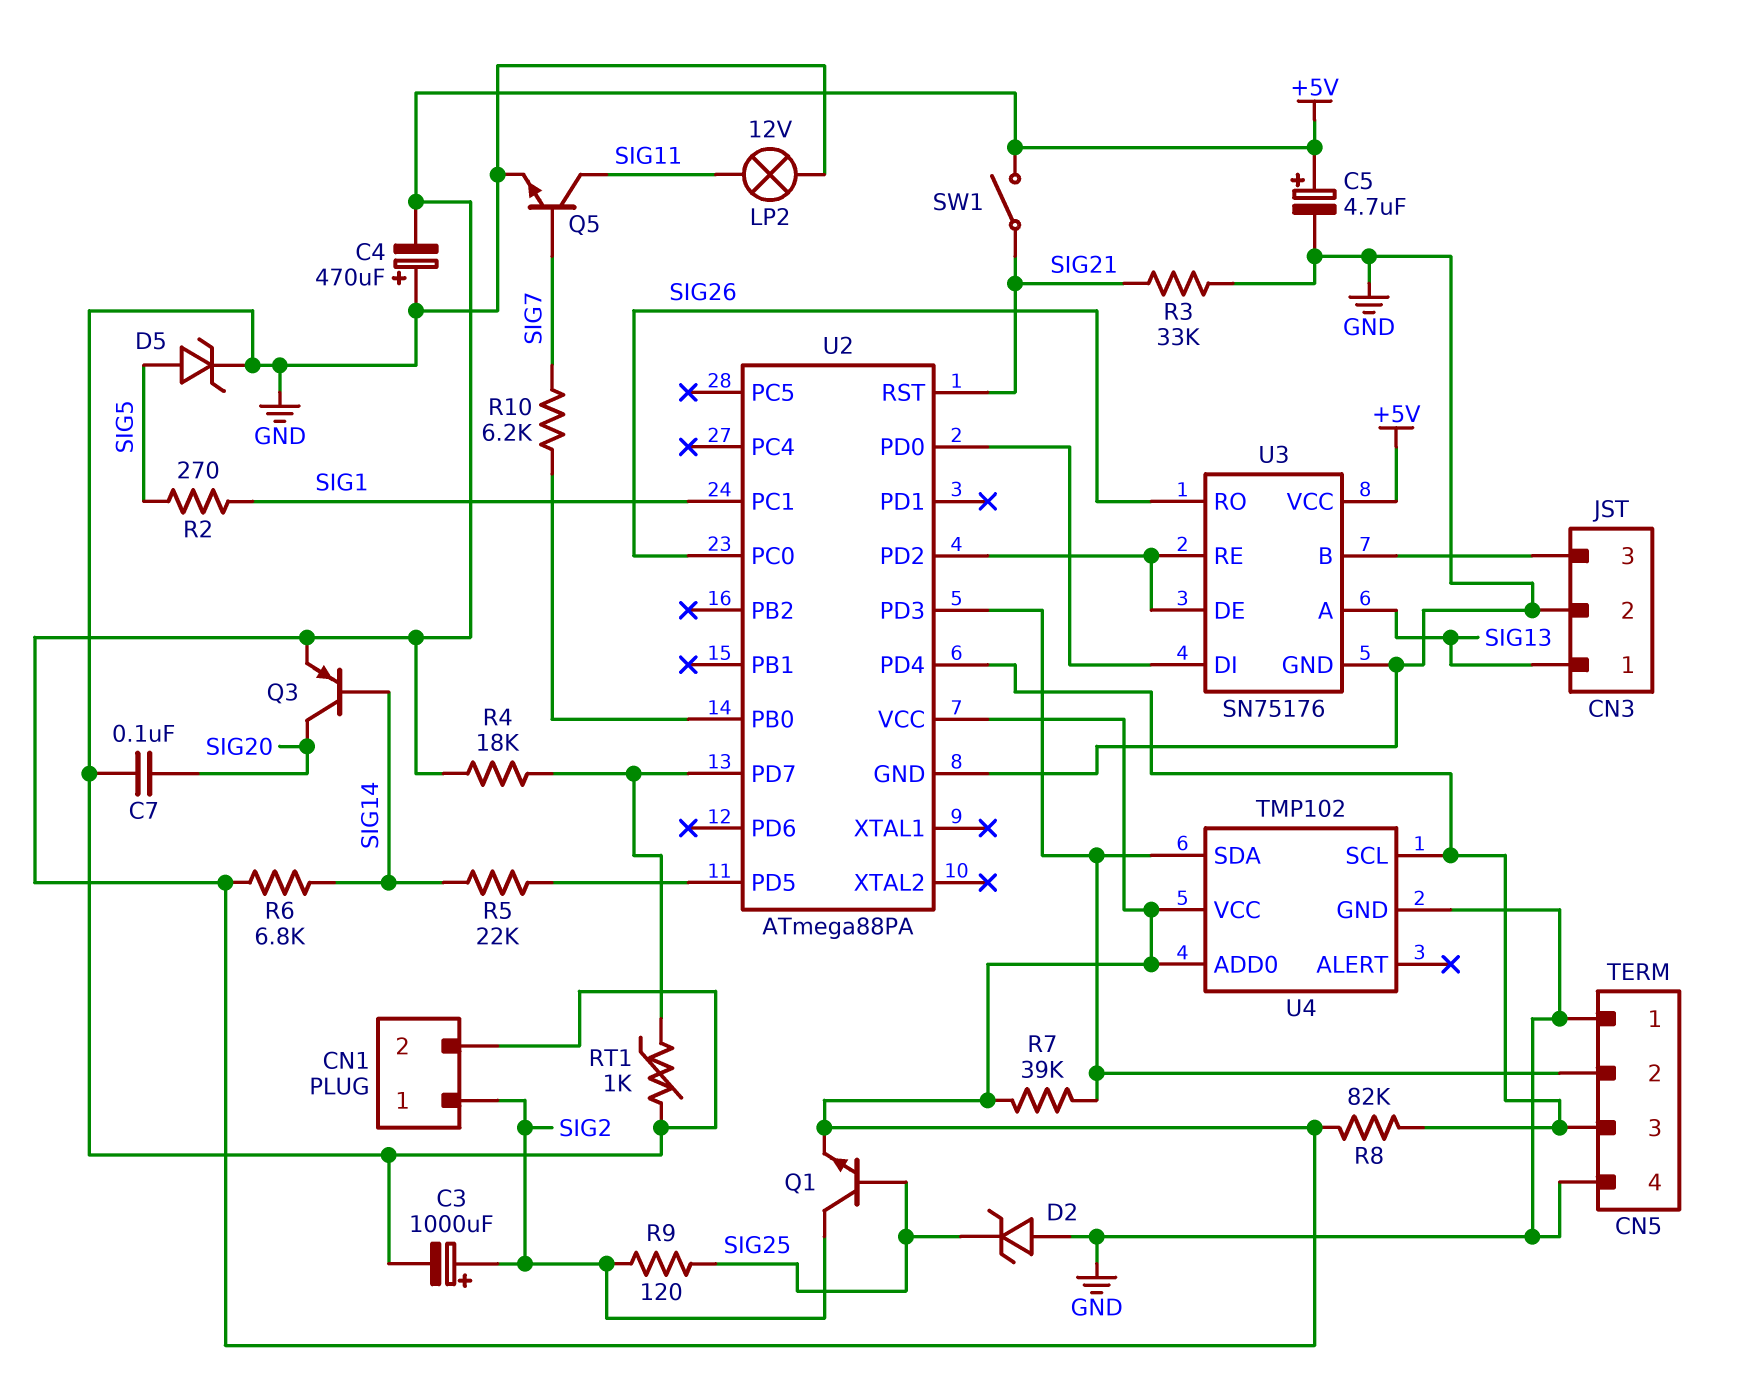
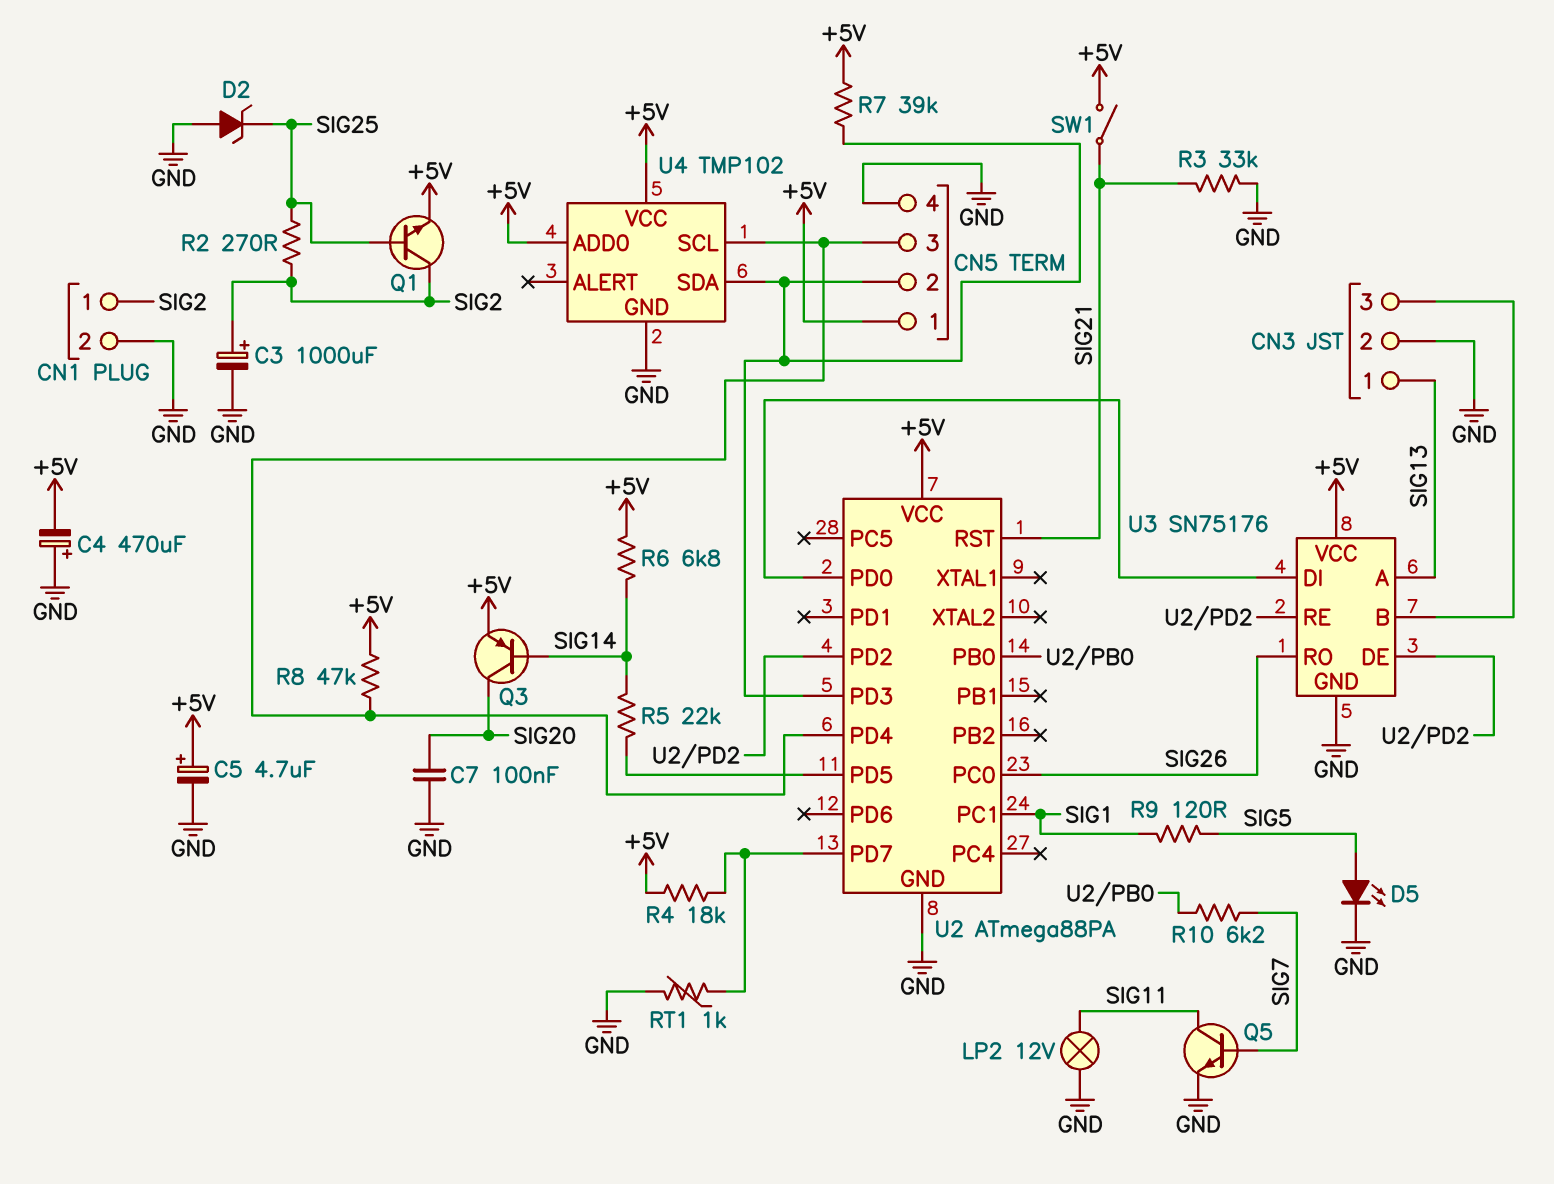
CN5 pin 1: GND -> +5V
D5: zener (A SIG5, K GND) -> LED (A SIG5, K GND)
R2: 270 (SIG1, SIG5) -> 270 (SIG2, SIG25)
R8: 82k (+5V, CN5/3) -> 47k (+5V, CN5/3)
R9: 120 (SIG2, SIG25) -> 120 (SIG1, SIG5)

